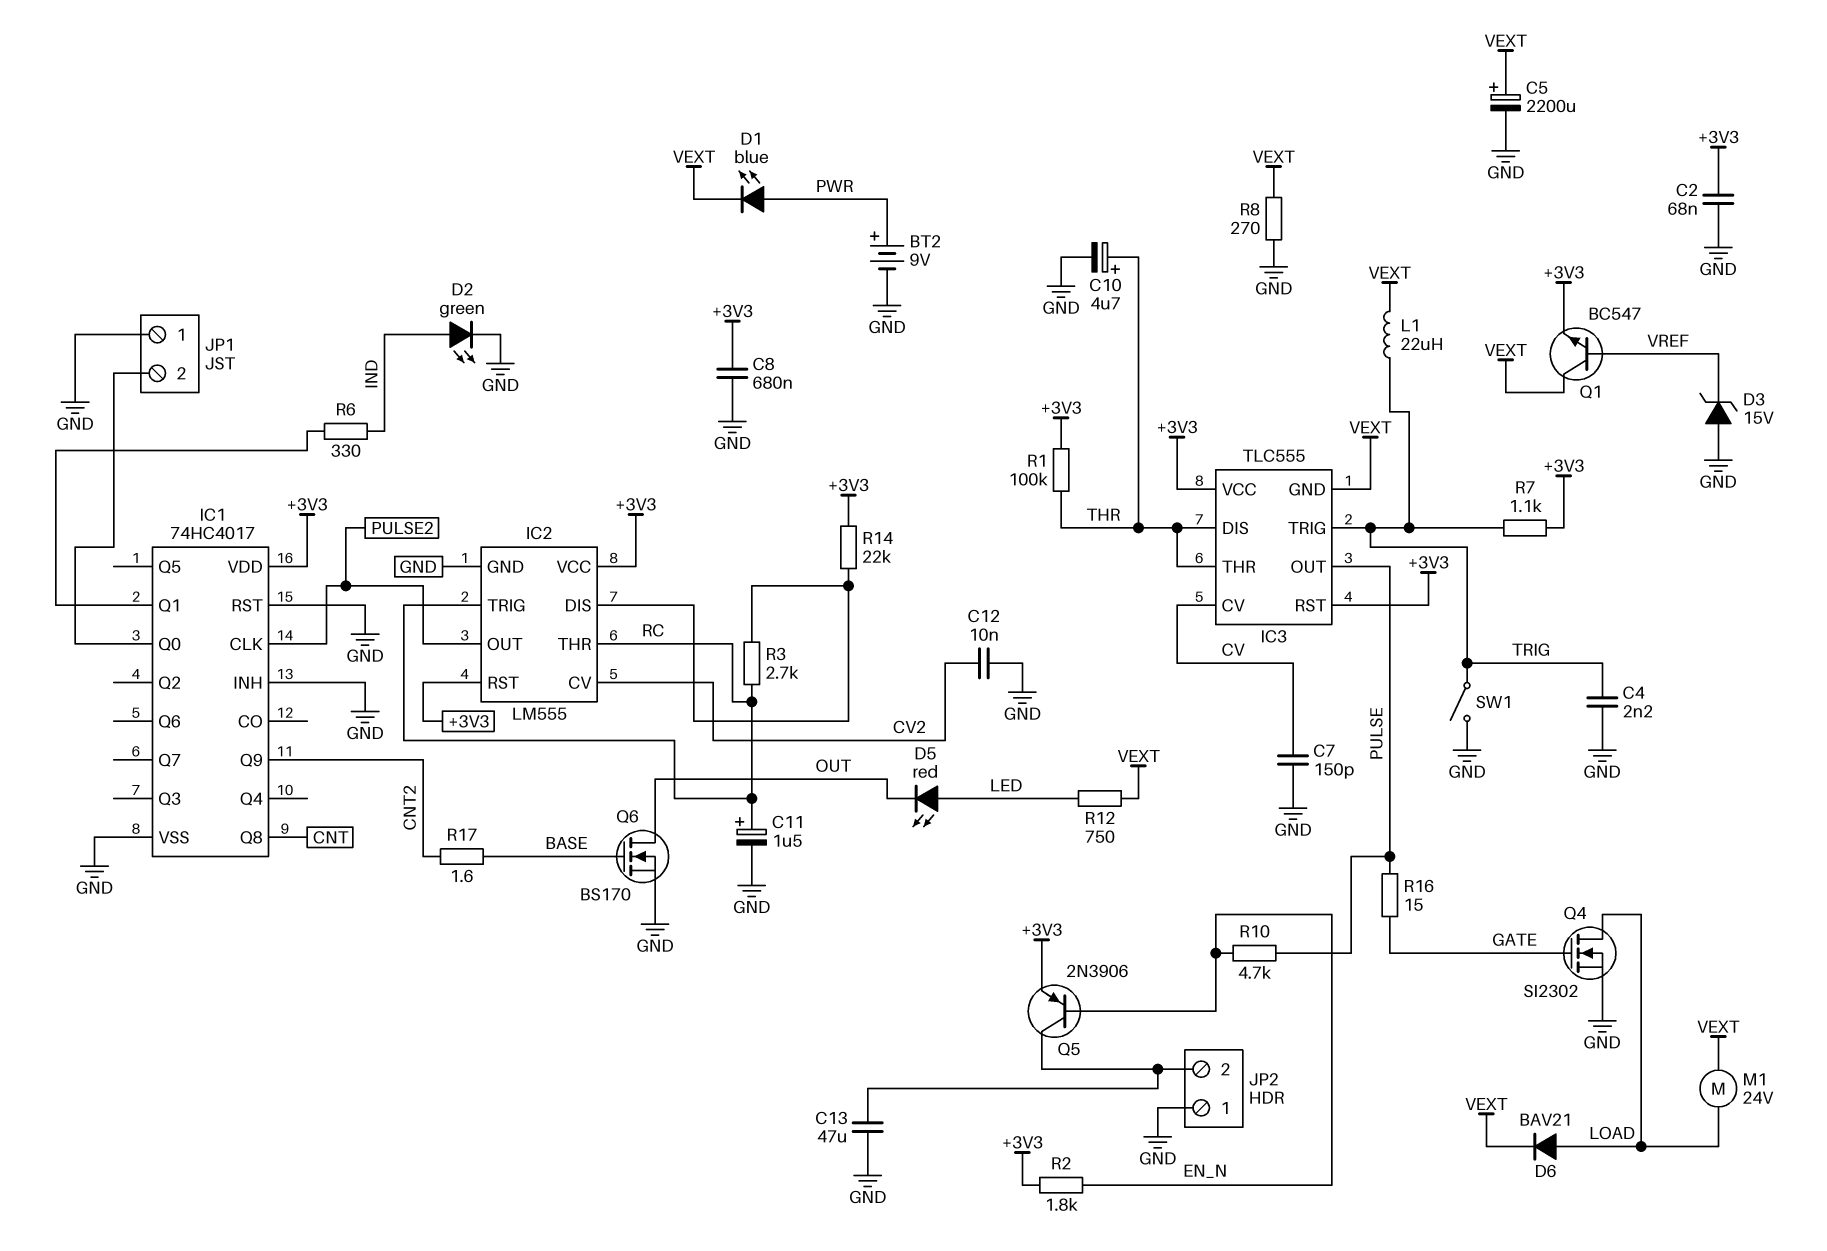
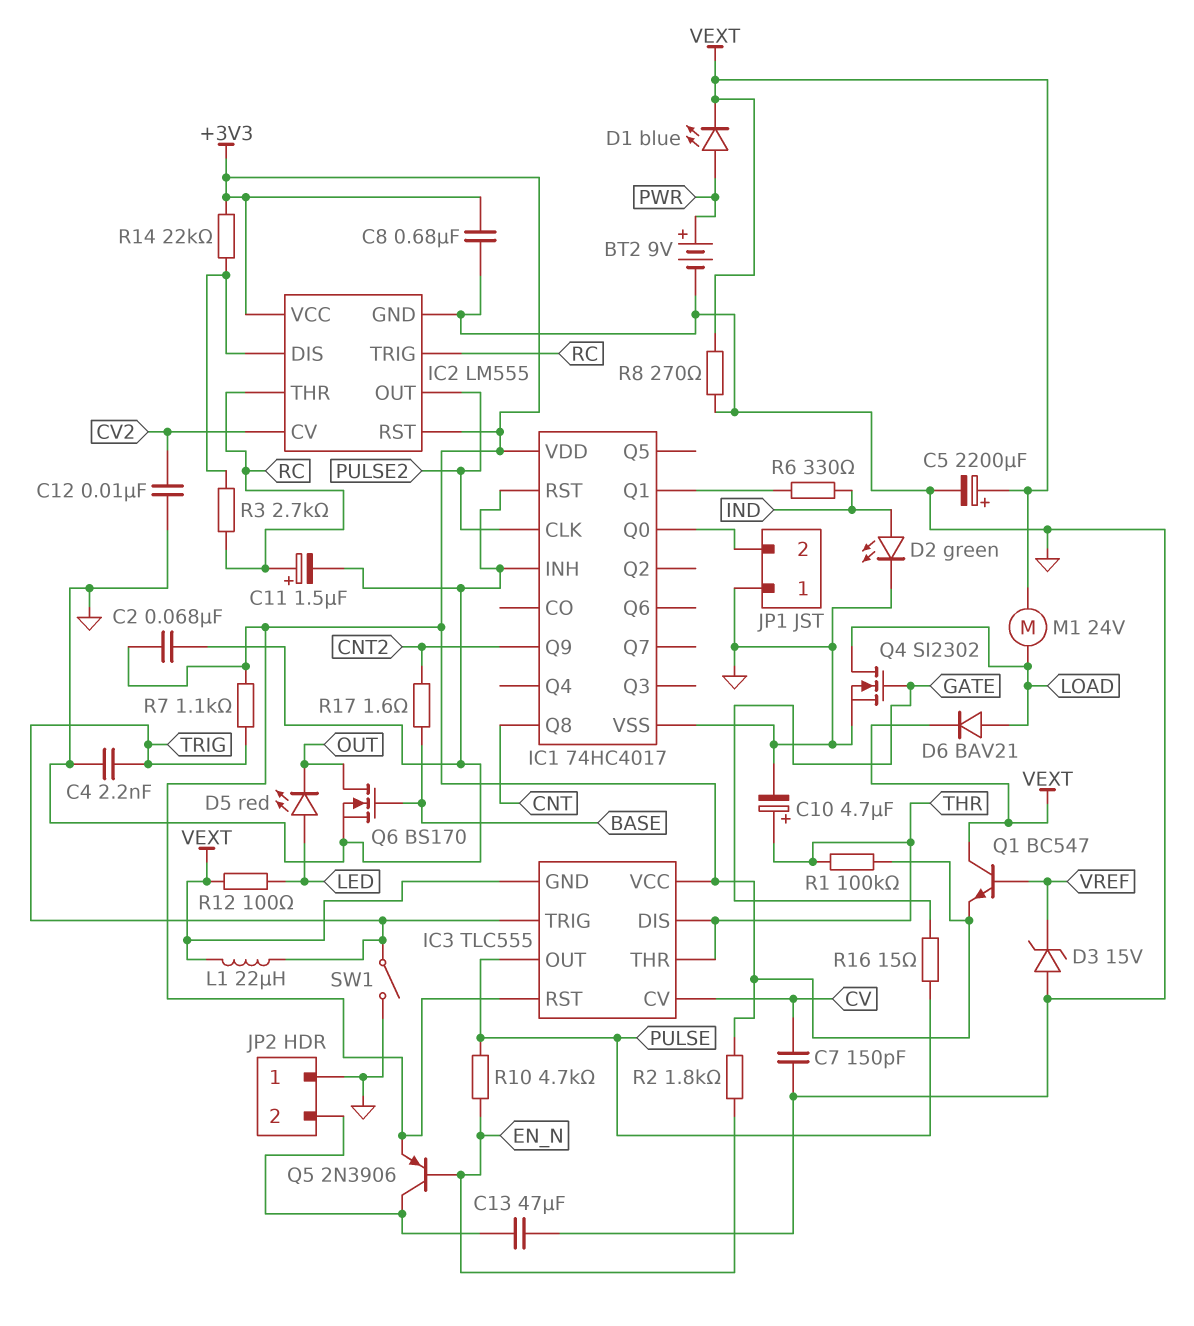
R12: 750 (LED, VEXT) -> 100 (LED, VEXT)

